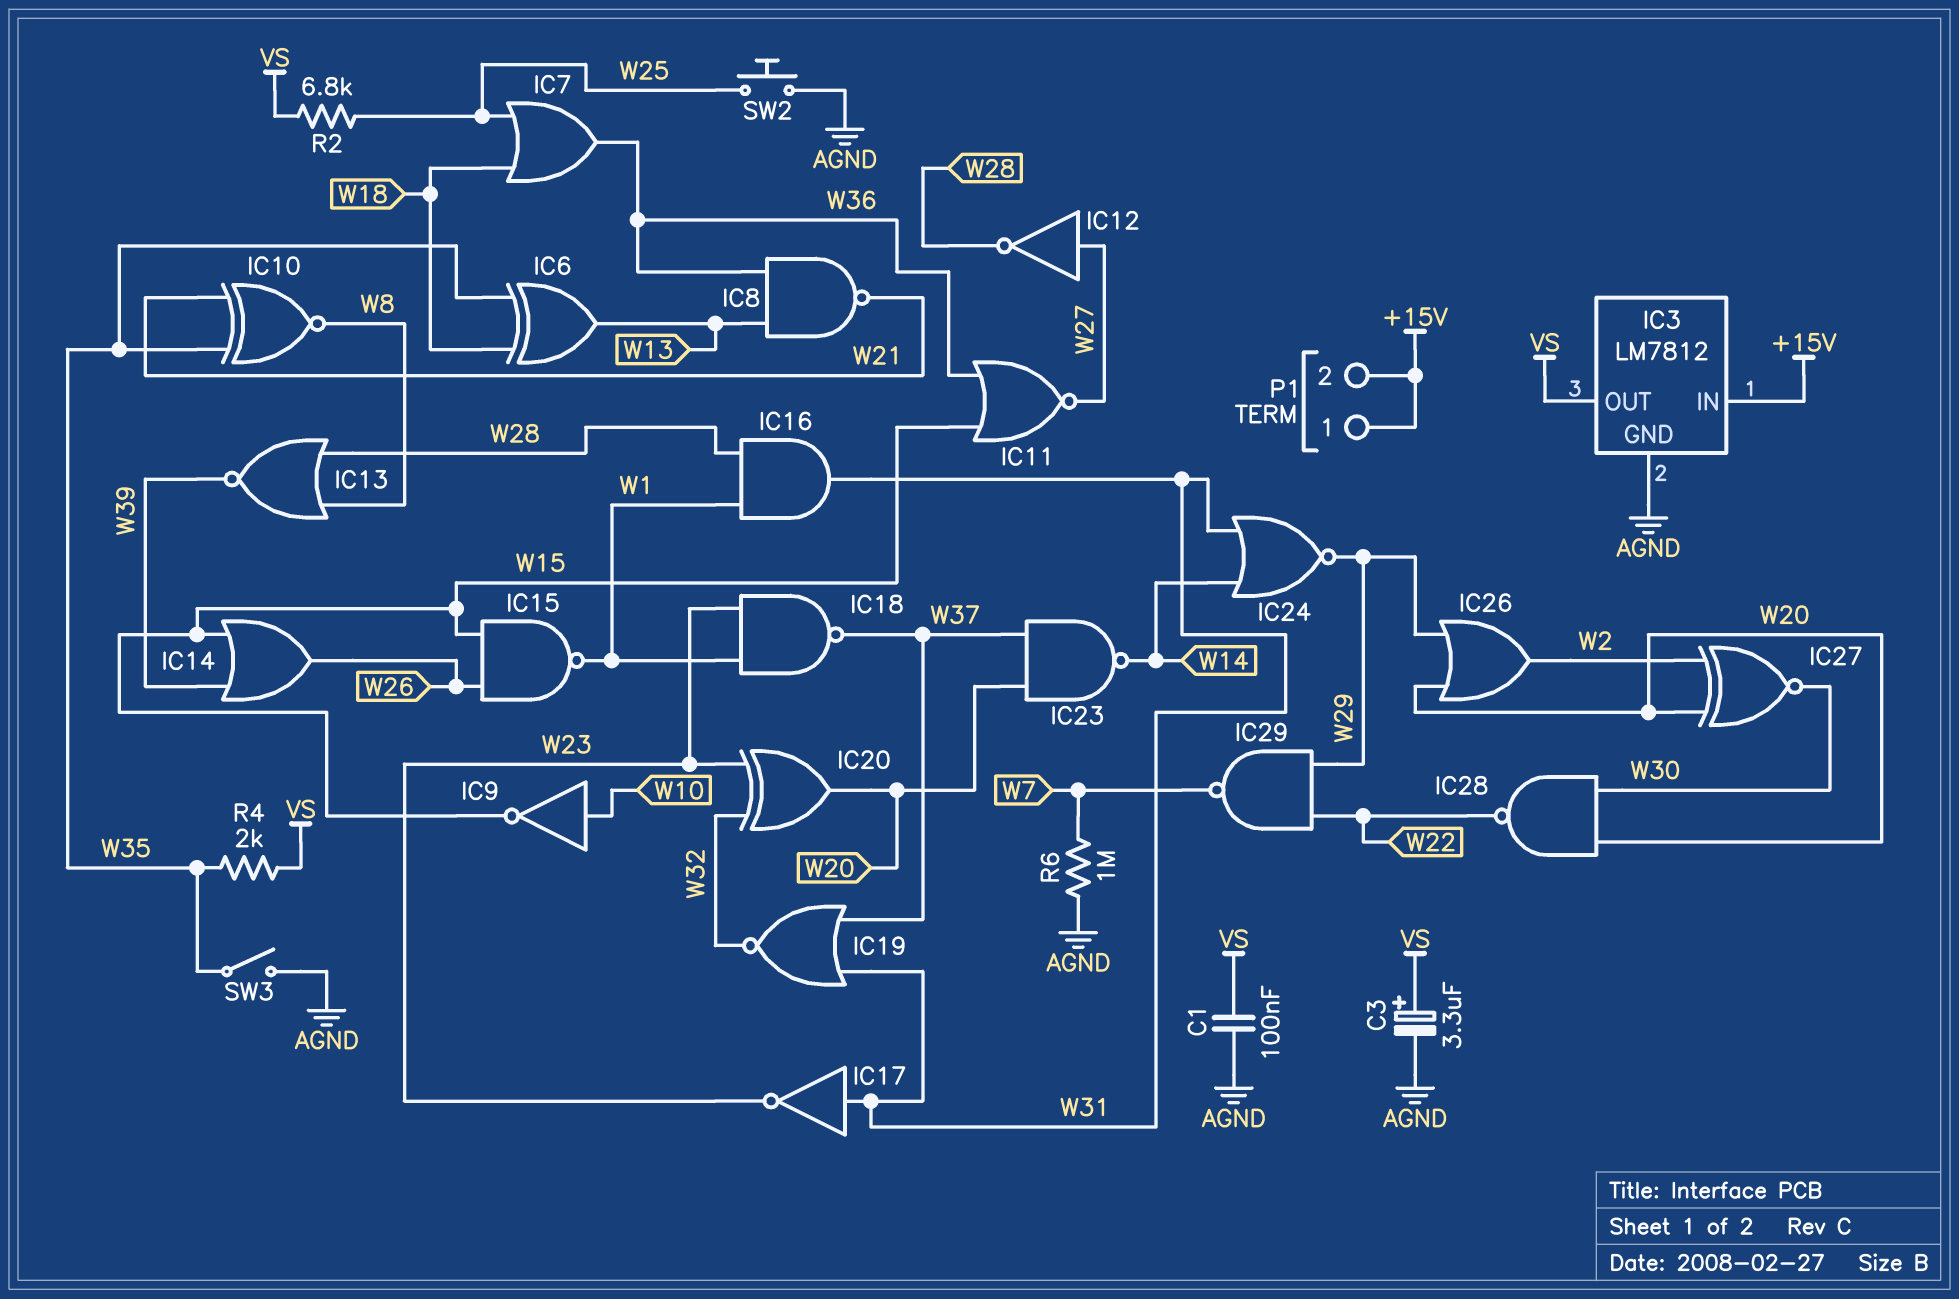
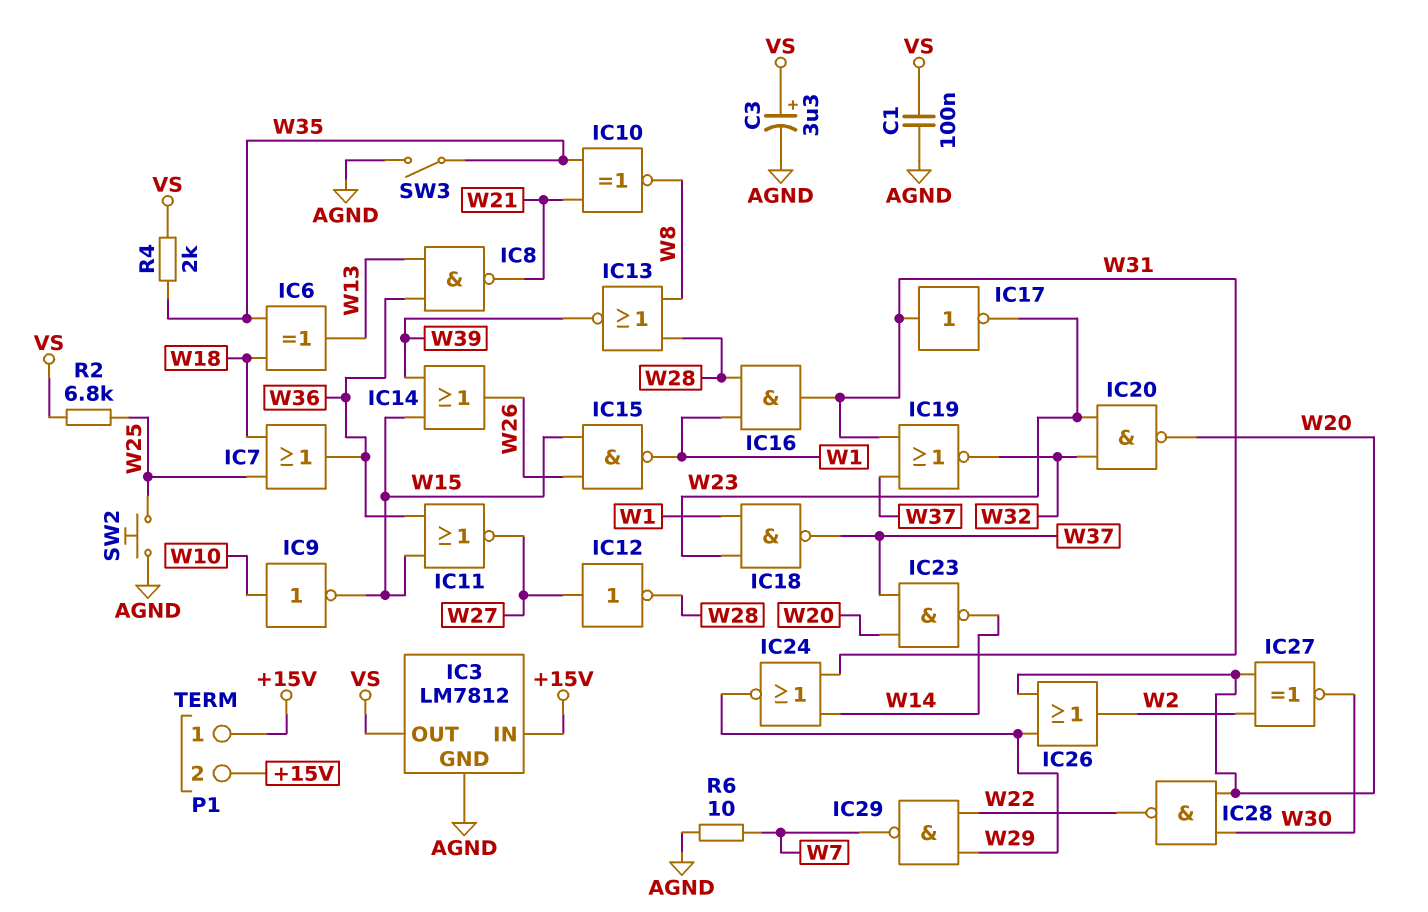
IC20: XOR (in W23, in W32, out W20) -> NAND (in W23, in W32, out W20)
R6: 1M (AGND, W7) -> 10 (AGND, W7)

